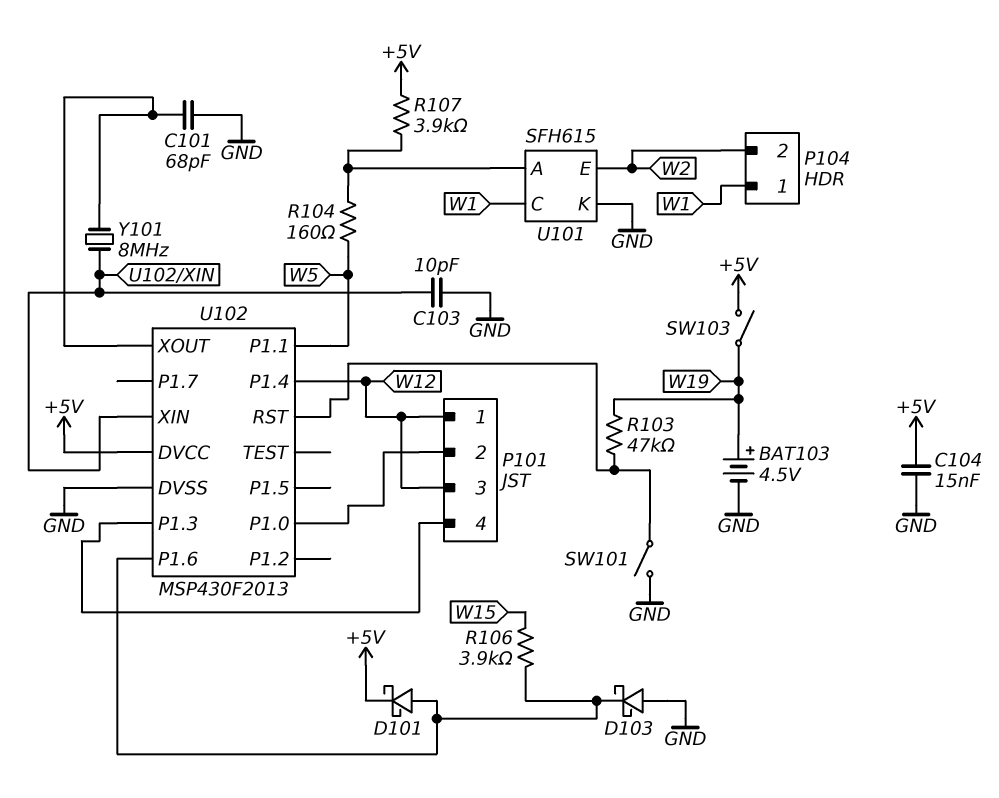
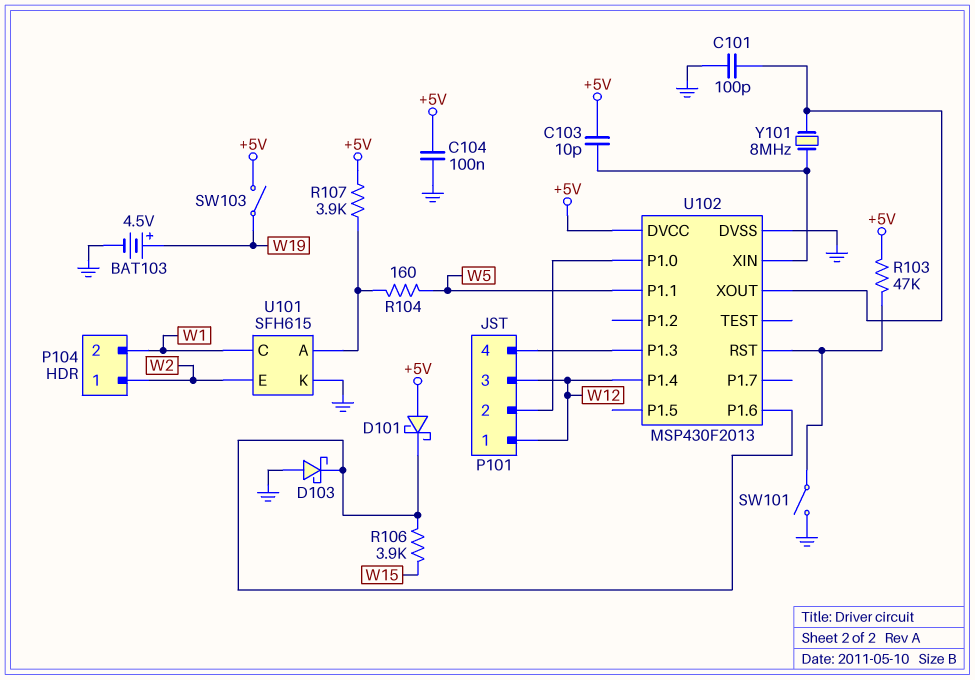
C101: 68pF (GND, U102/XOUT) -> 100pF (GND, U102/XOUT)
C103: 10pF (GND, U102/XIN) -> 10pF (+5V, U102/XIN)
C104: 15nF (+5V, GND) -> 100nF (+5V, GND)
D101: schottky (A U102/P1.6, K +5V) -> schottky (A +5V, K U102/P1.6)
P104 pin 1: W1 -> W2
P104 pin 2: W2 -> W1
R103: 47k (U102/RST, W19) -> 47k (+5V, U102/RST)

